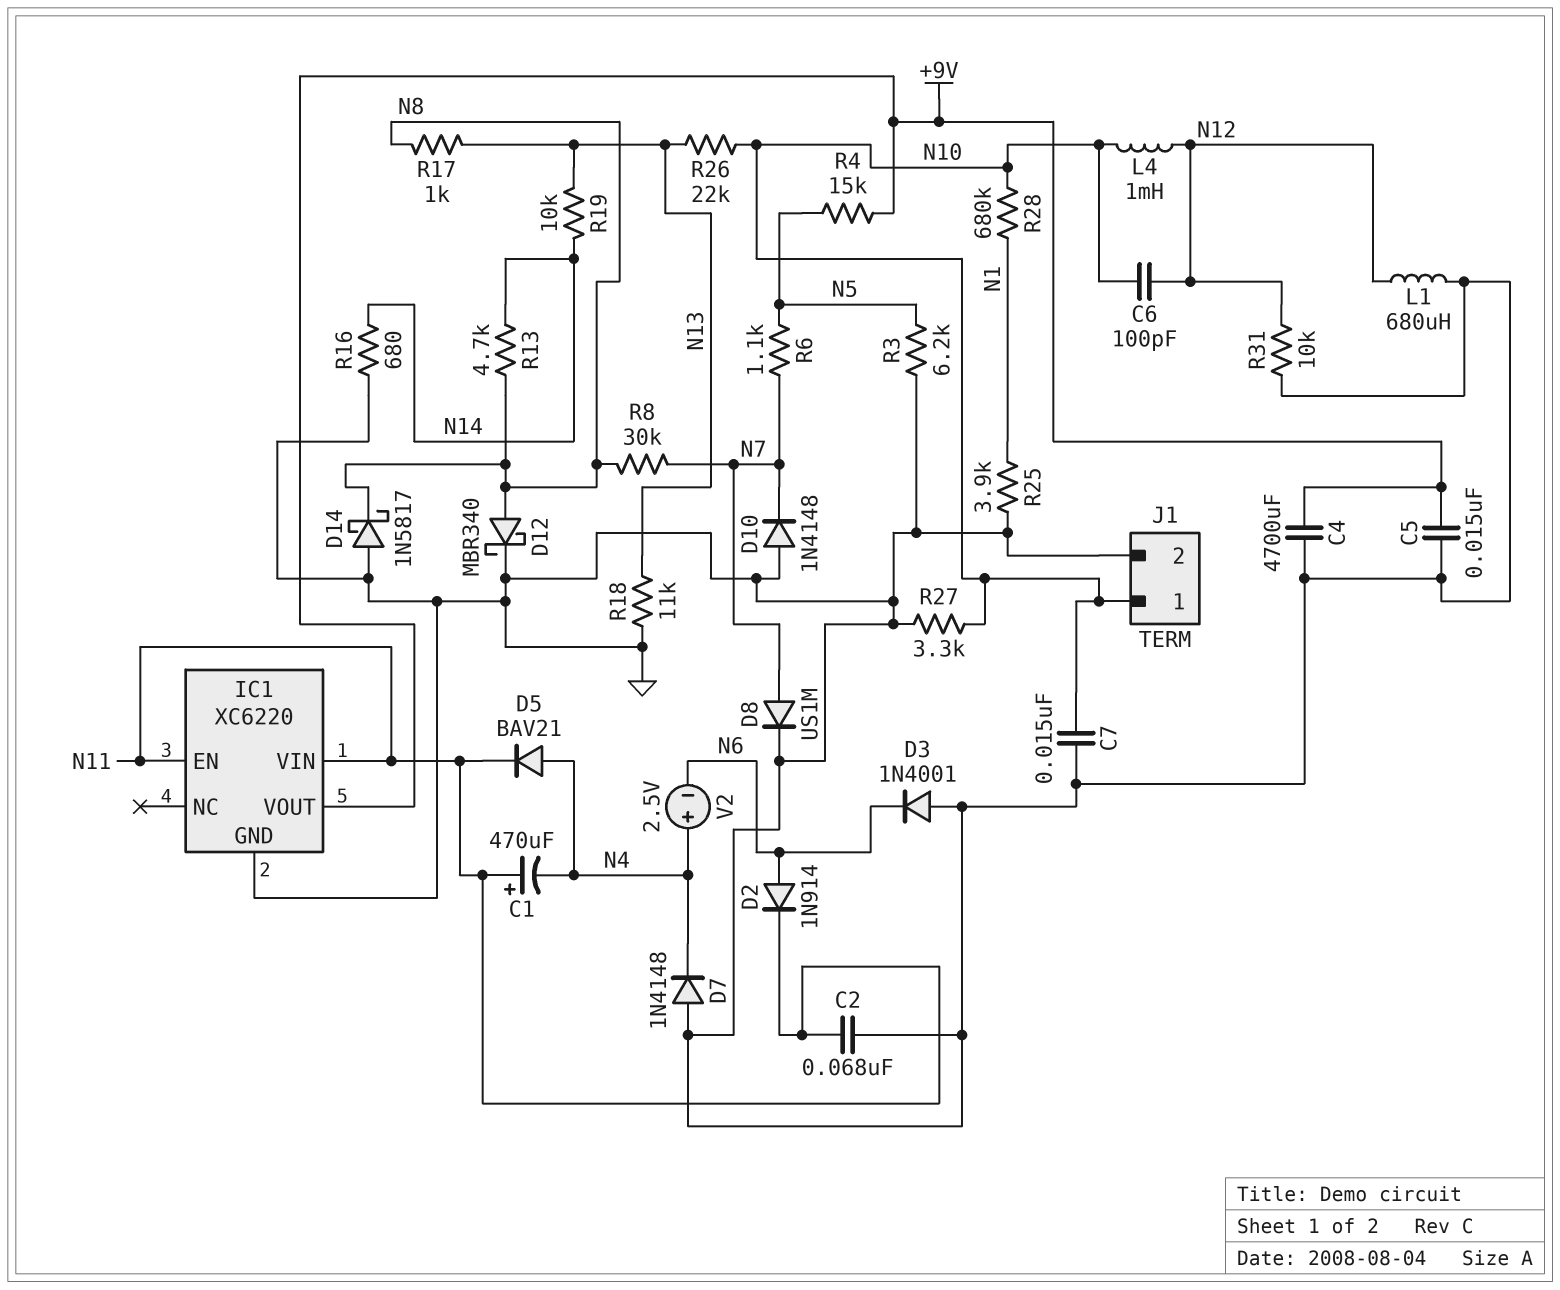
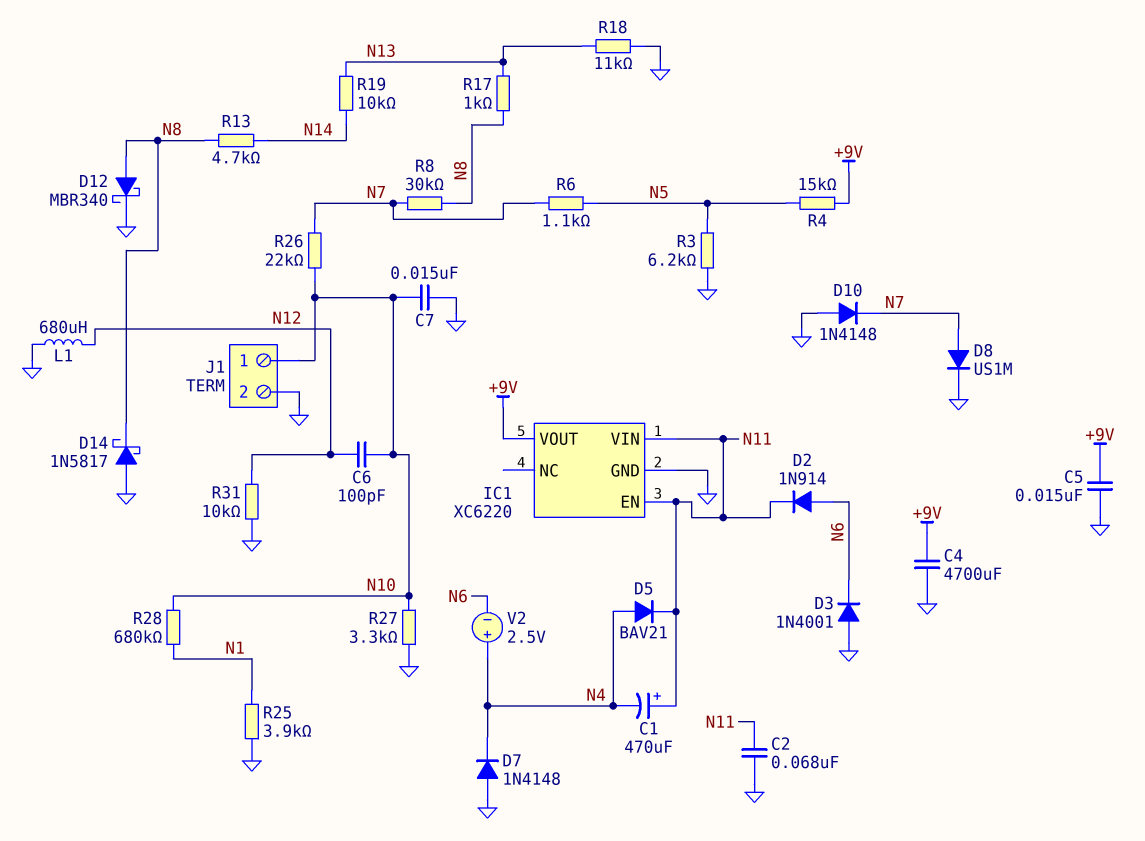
L4: 1mH (N10, N12) -> none
R16: 680 (GND, N14) -> none
R26: 22k (N10, N13) -> 22k (N7, N10)

